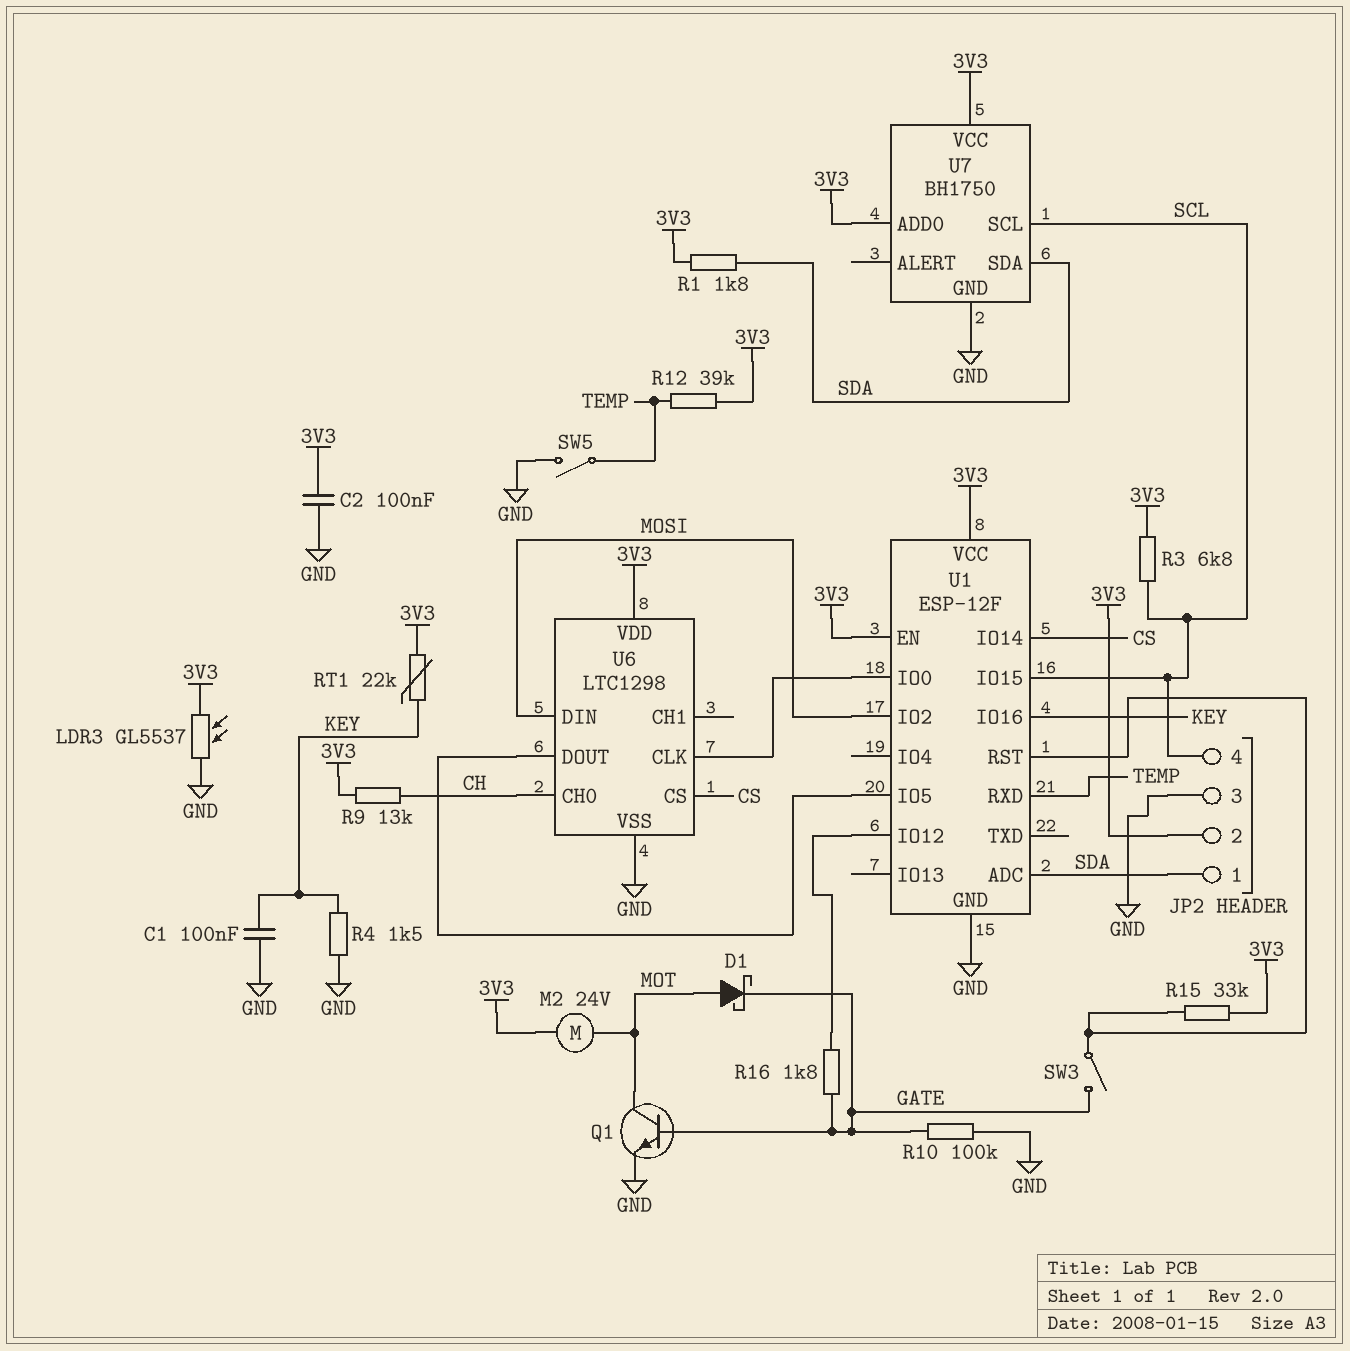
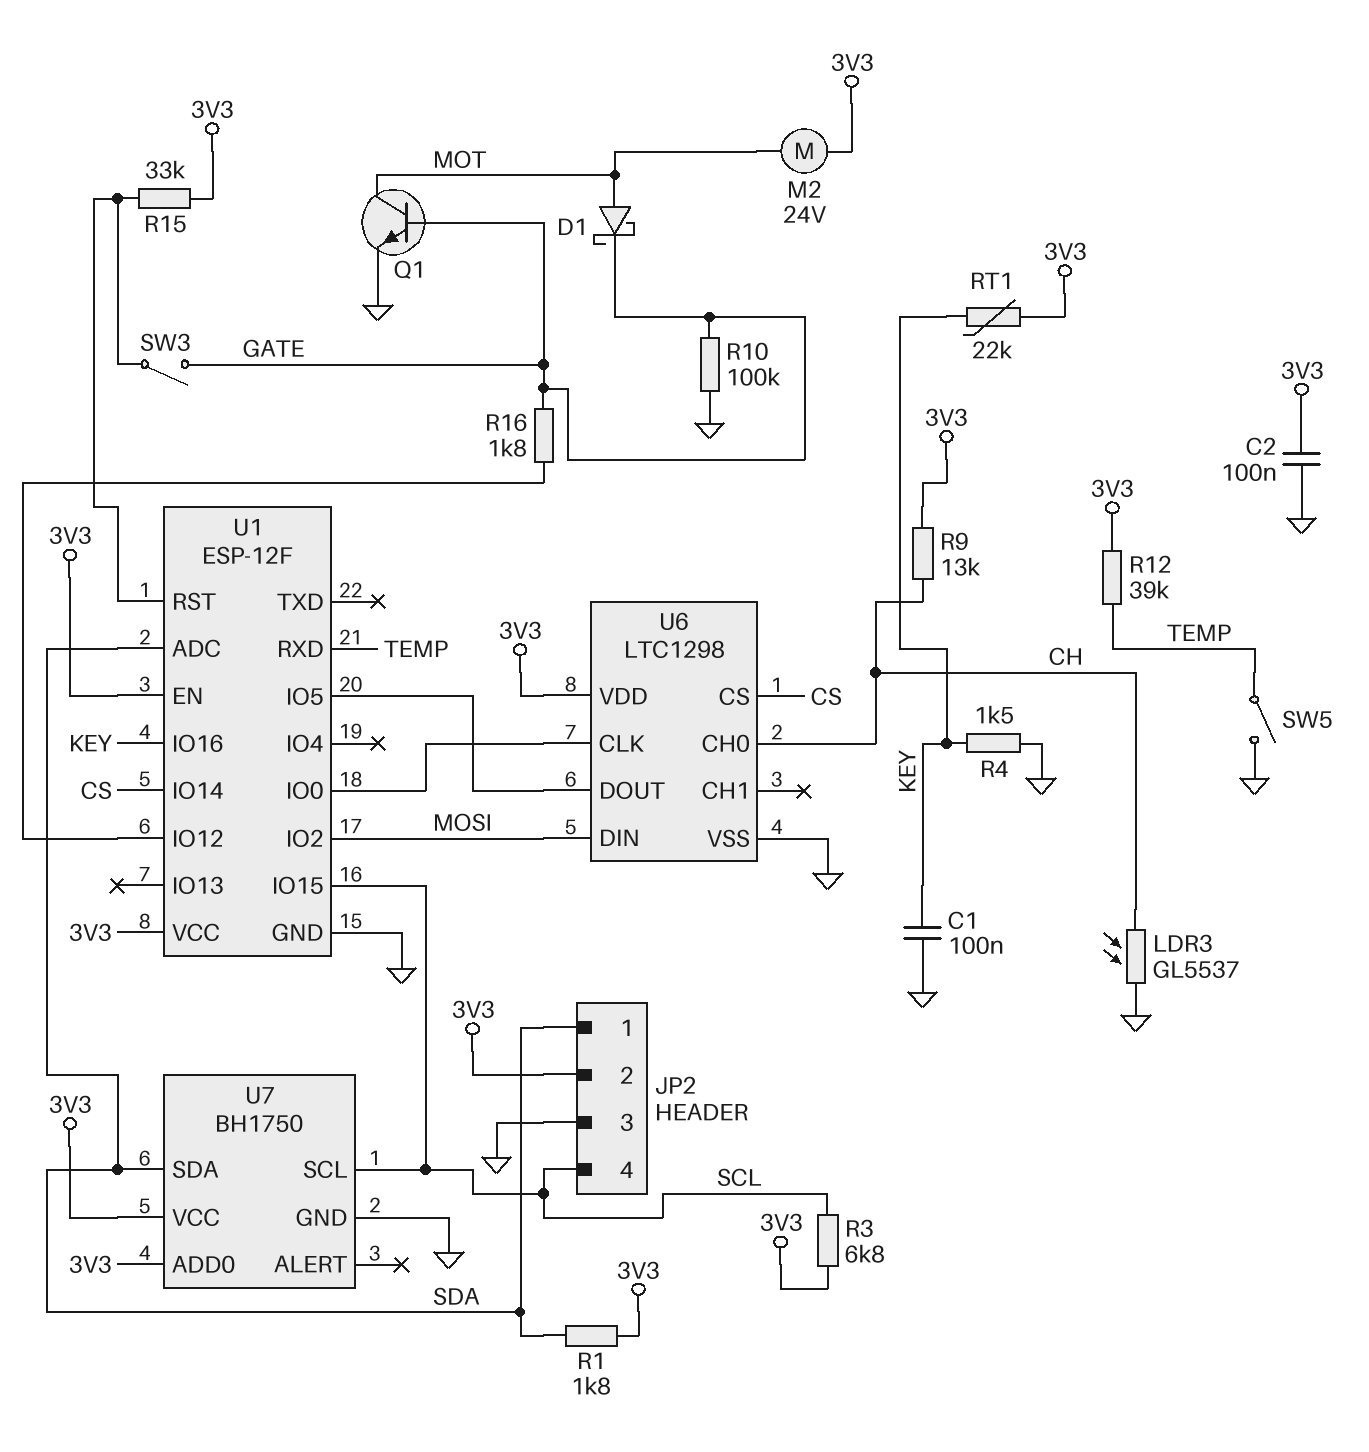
LDR3: GL5537 (3V3, GND) -> GL5537 (CH, GND)

